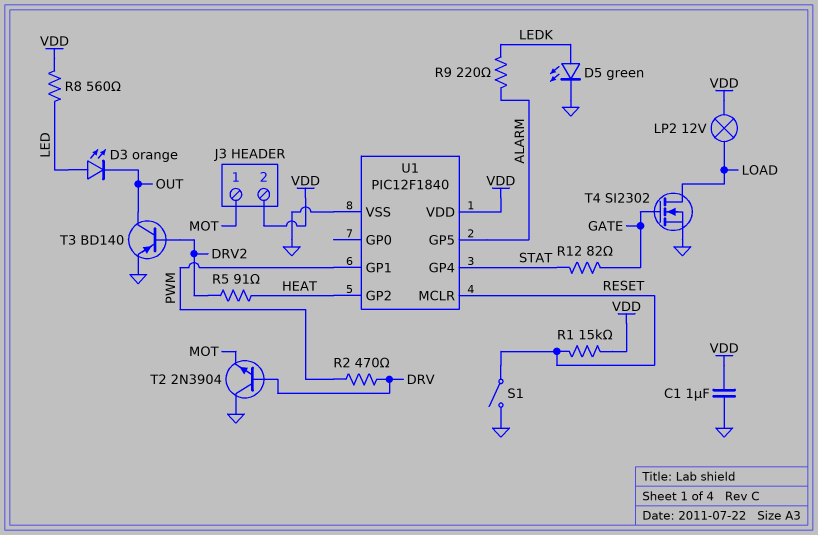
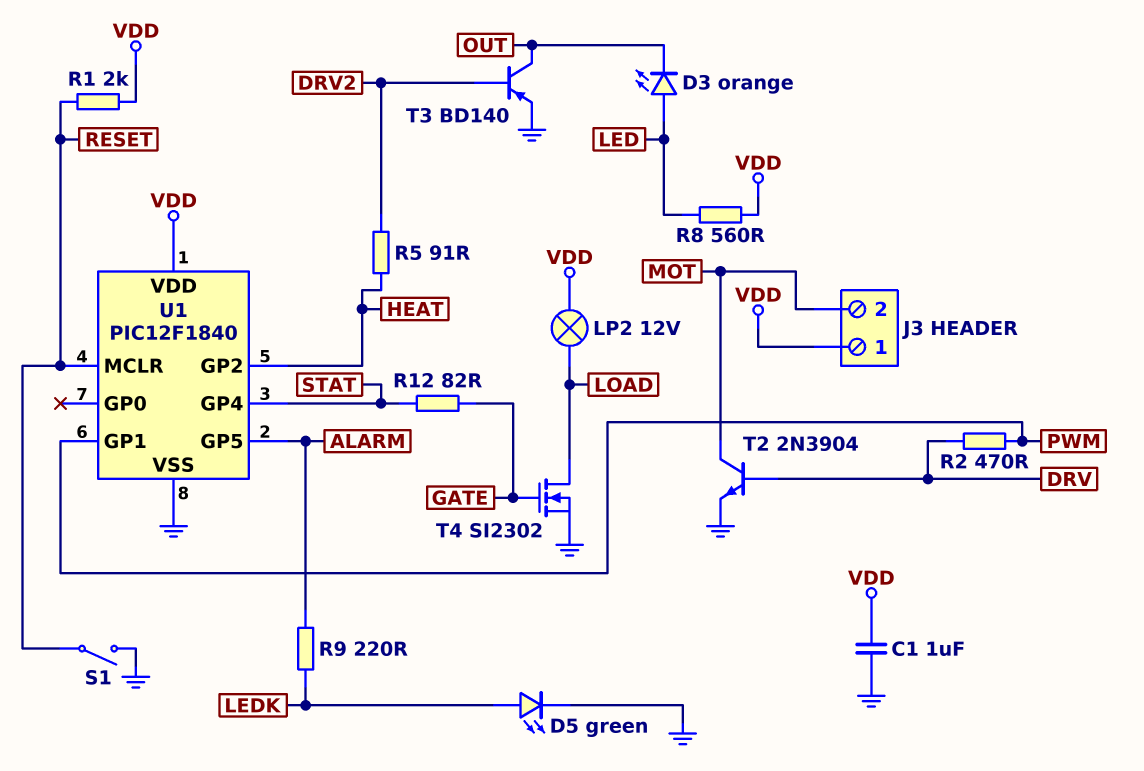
J3 pin 1: MOT -> VDD
J3 pin 2: VDD -> MOT
R1: 15k (RESET, VDD) -> 2k (RESET, VDD)
T2: NPN 2N3904 (B DRV, C GND, E MOT) -> NPN 2N3904 (B DRV, C MOT, E GND)

